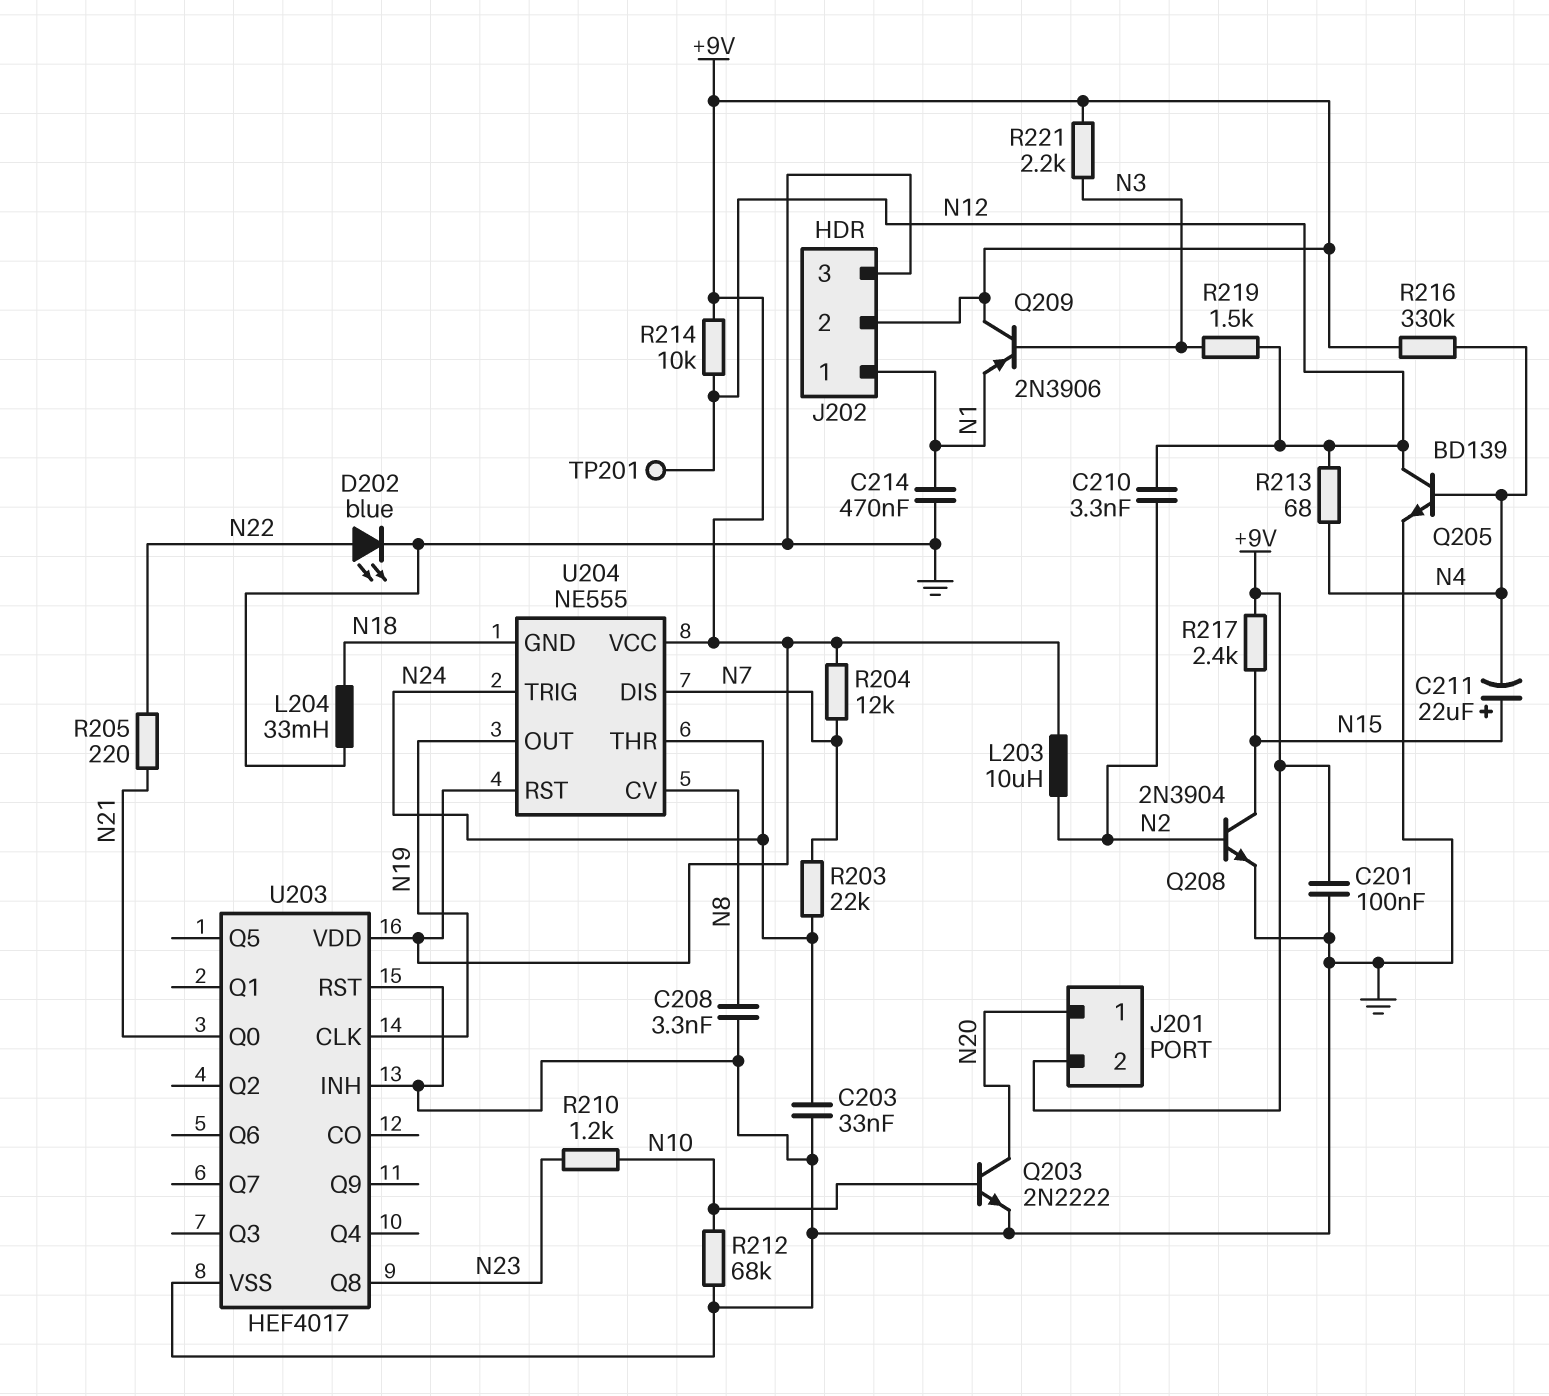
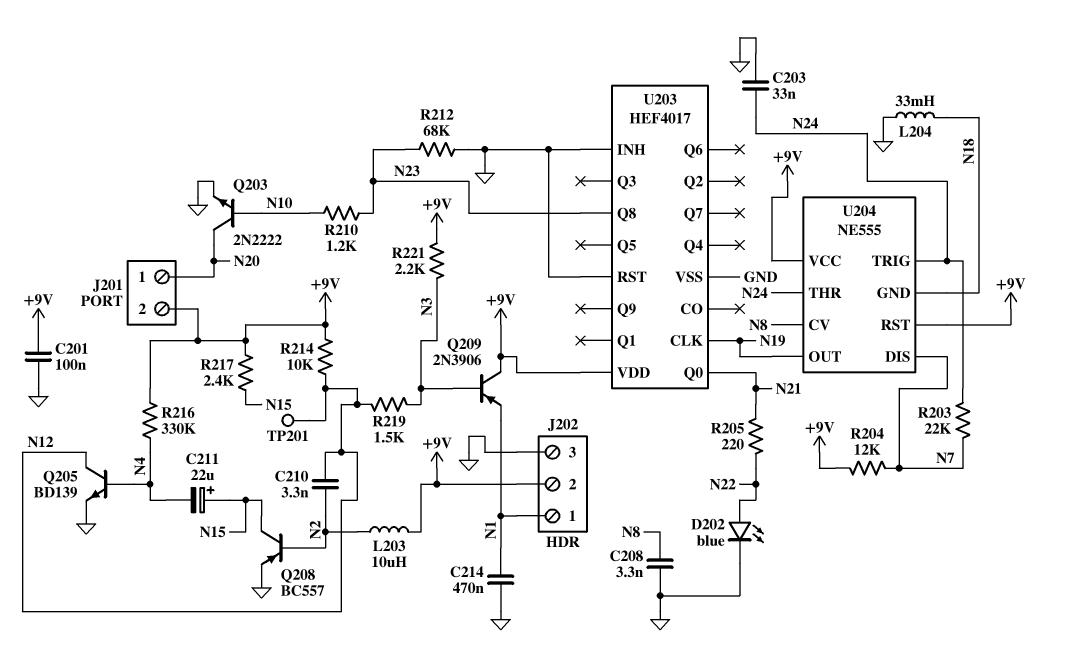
Q208: NPN 2N3904 (B N2, C N15, E GND) -> PNP BC557 (B N2, C N15, E GND)
R212: 68k (GND, N10) -> 68k (GND, N23)
R213: 68 (N4, N12) -> none

